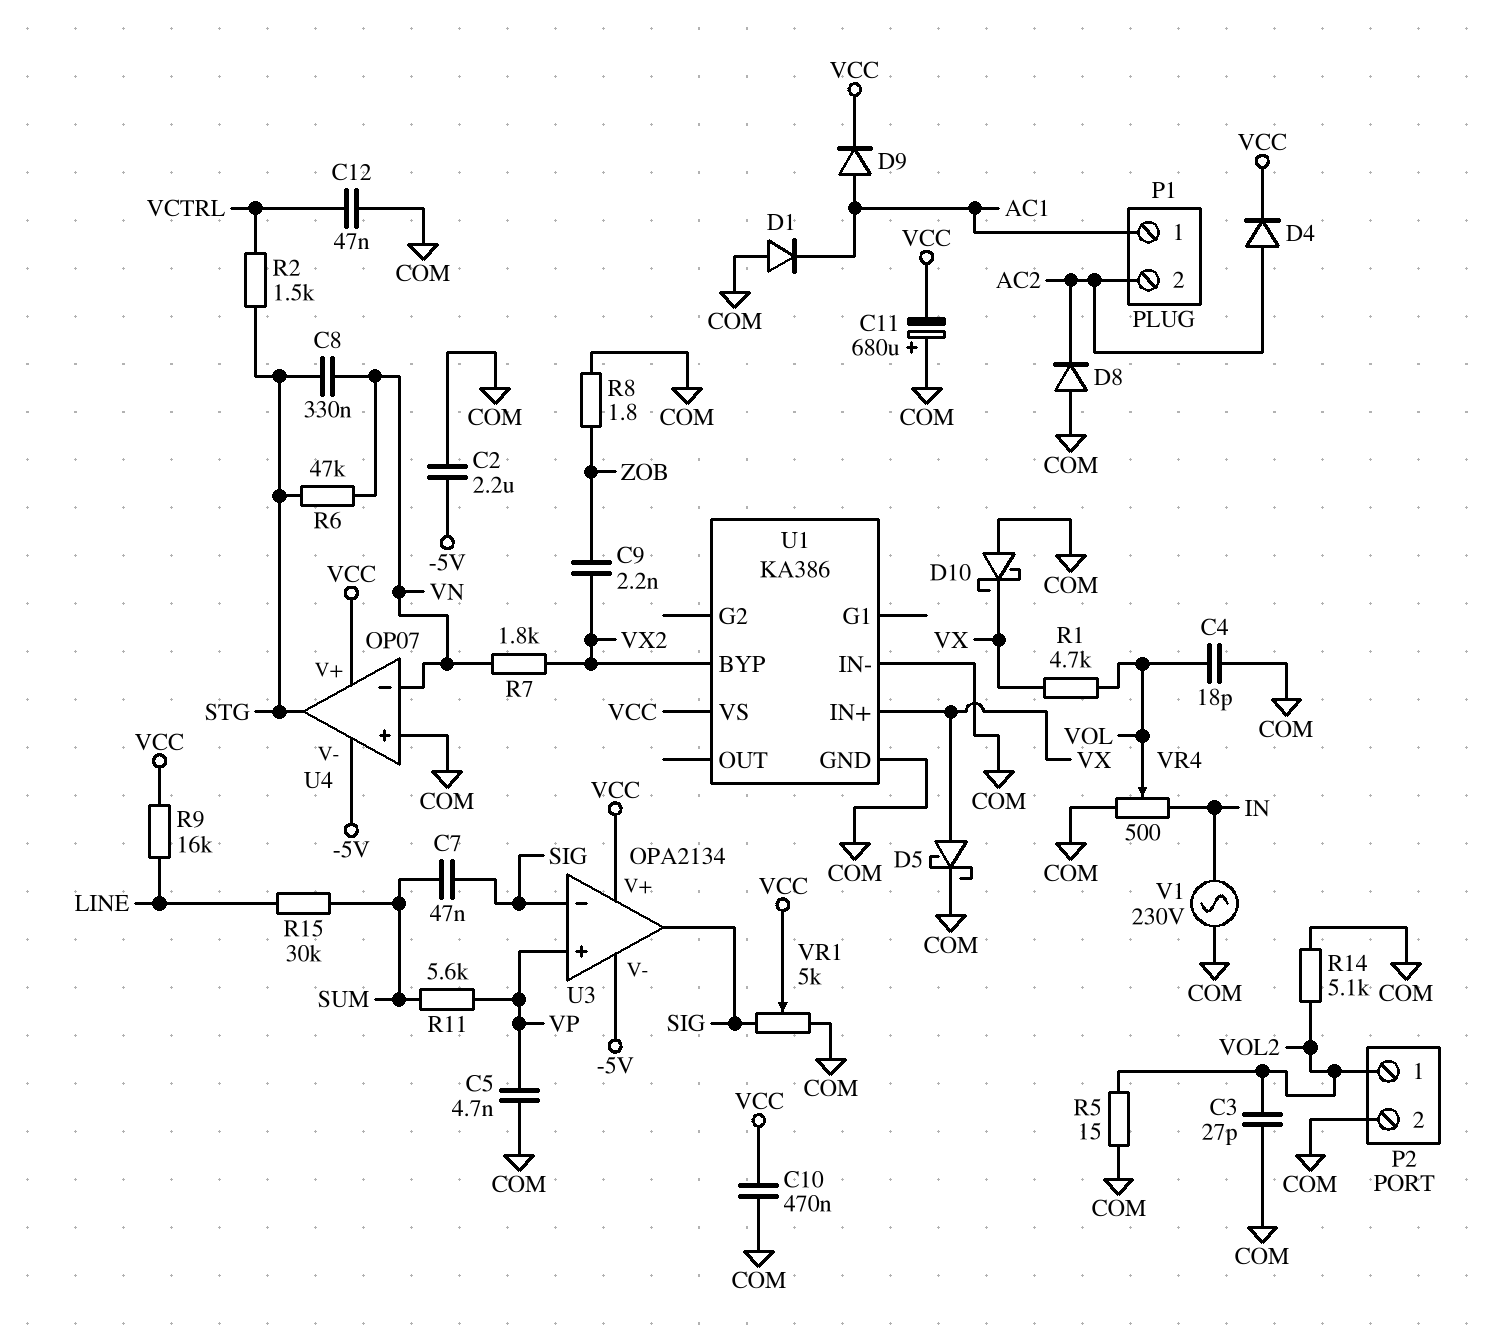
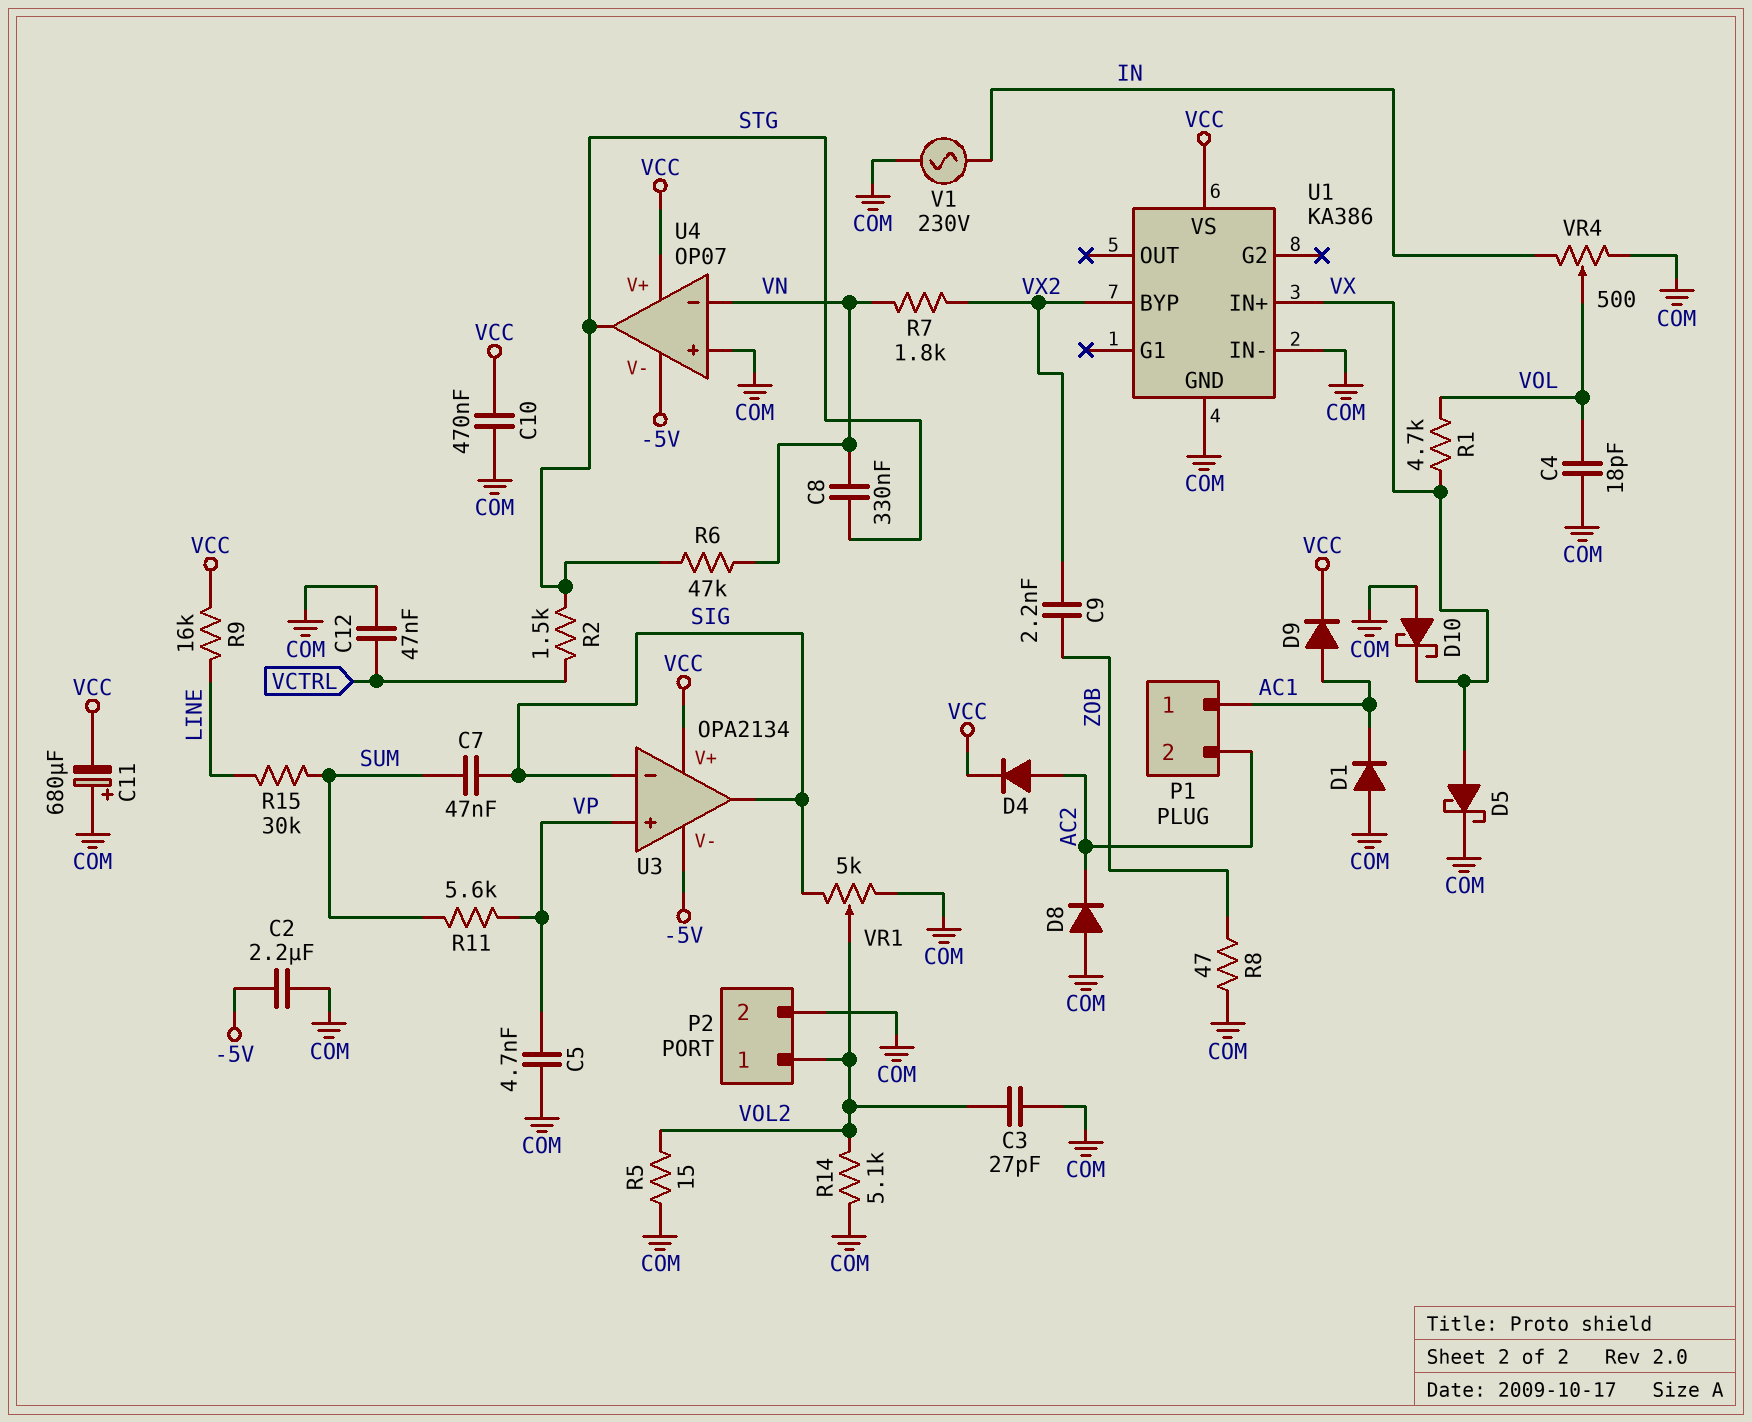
R8: 1.8 (COM, ZOB) -> 47 (COM, ZOB)
VR1: 5k (COM, SIG, wiper VCC) -> 5k (COM, SIG, wiper VOL2)

